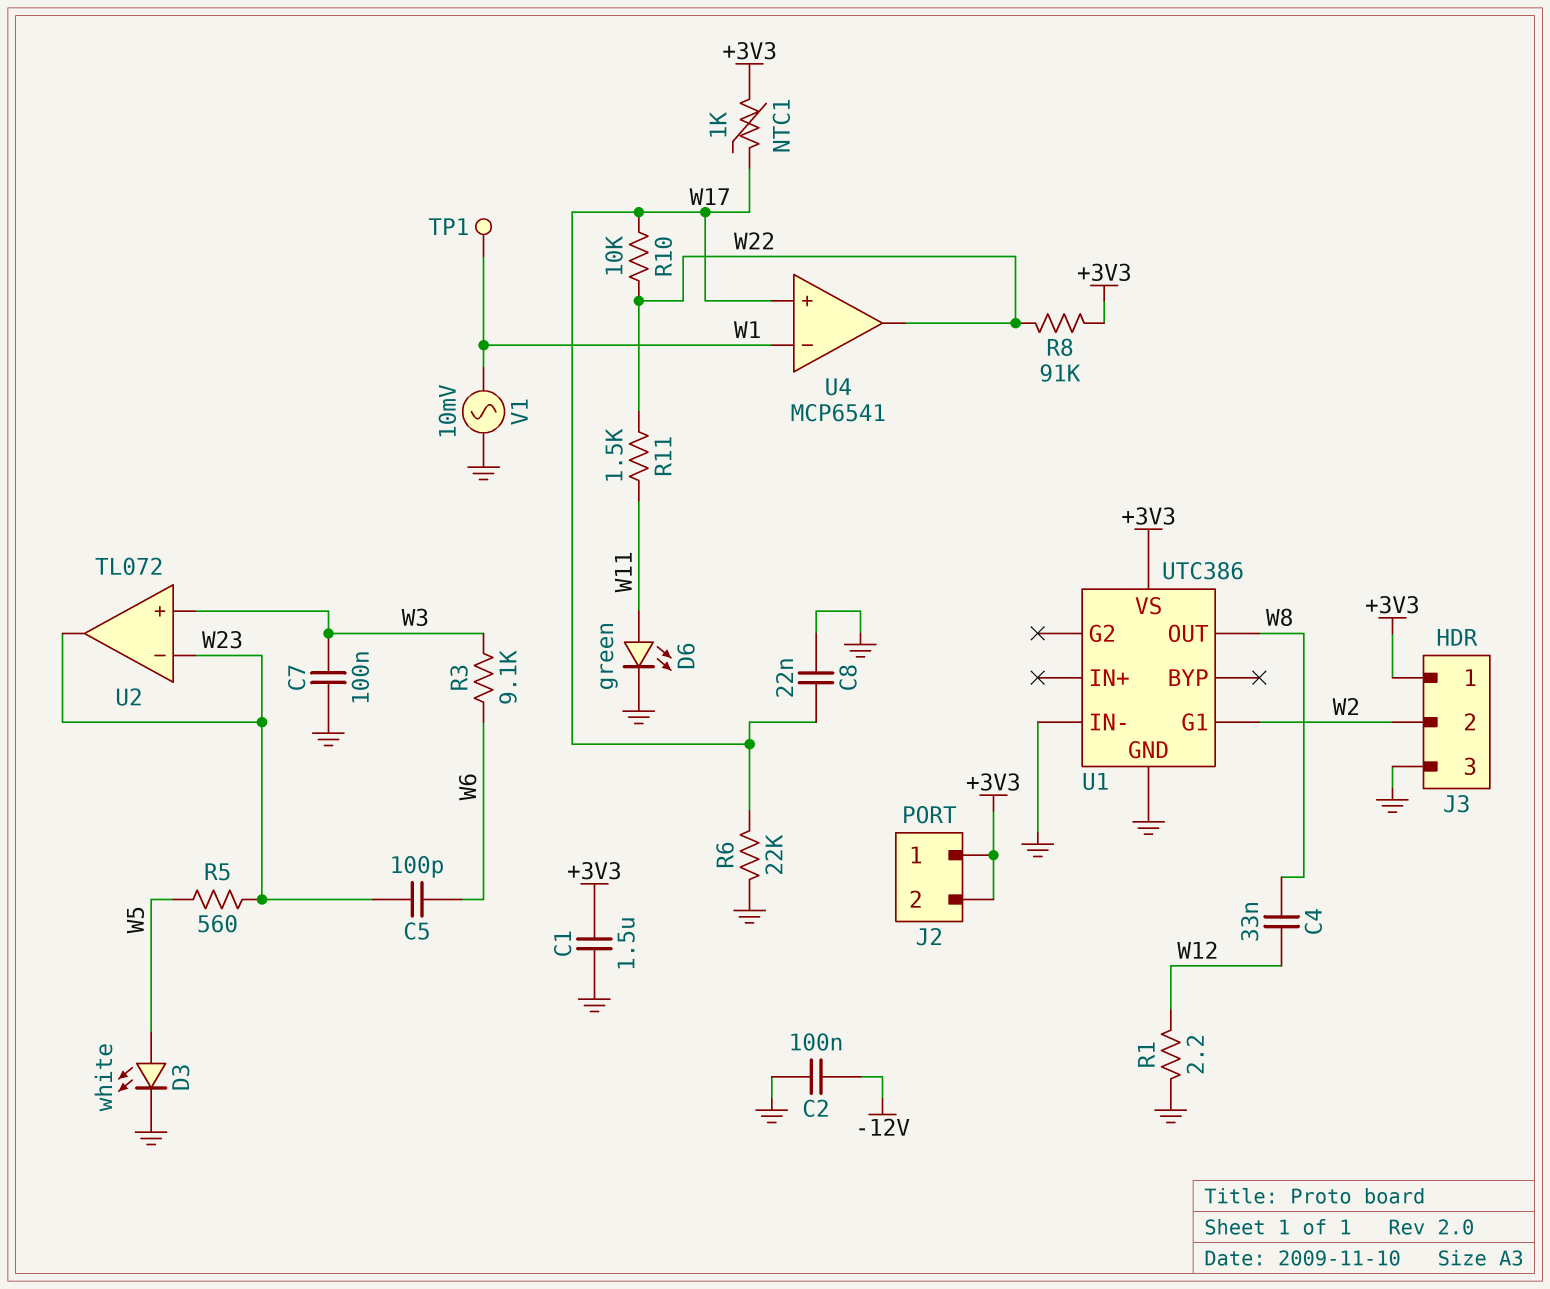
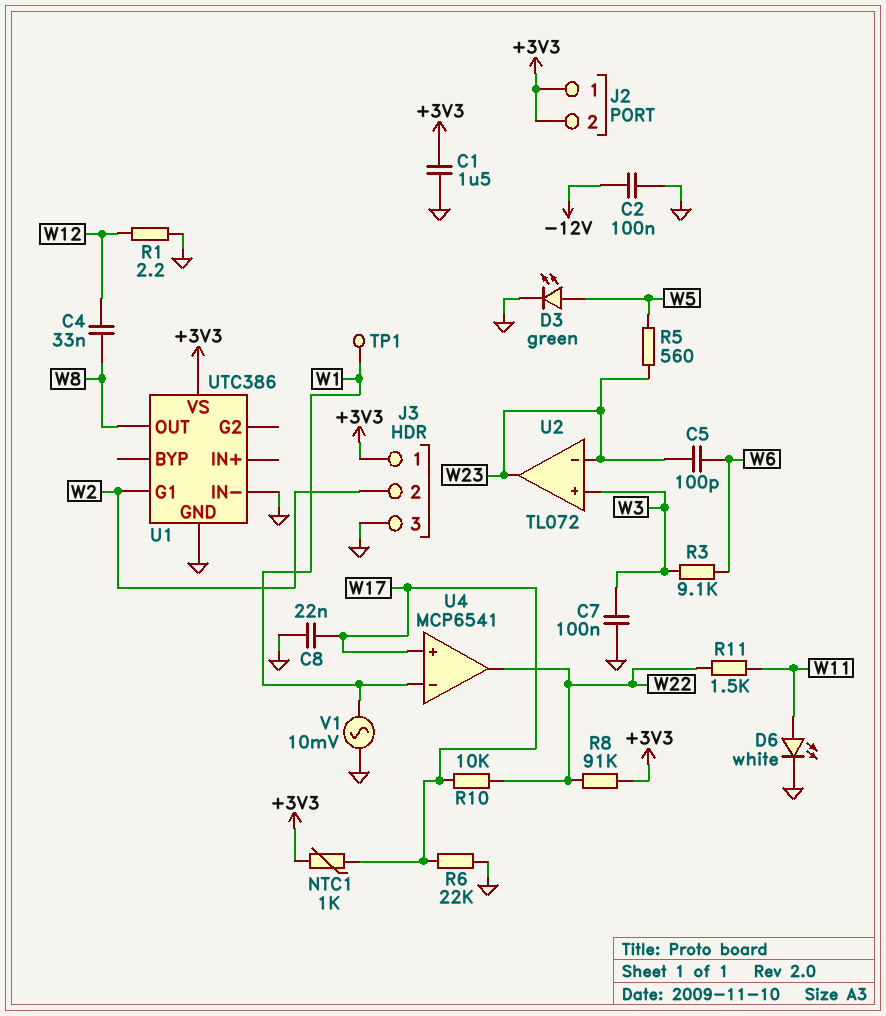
D3: LED white (A W5, K GND) -> LED green (A W5, K GND)
D6: LED green (A W11, K GND) -> LED white (A W11, K GND)

